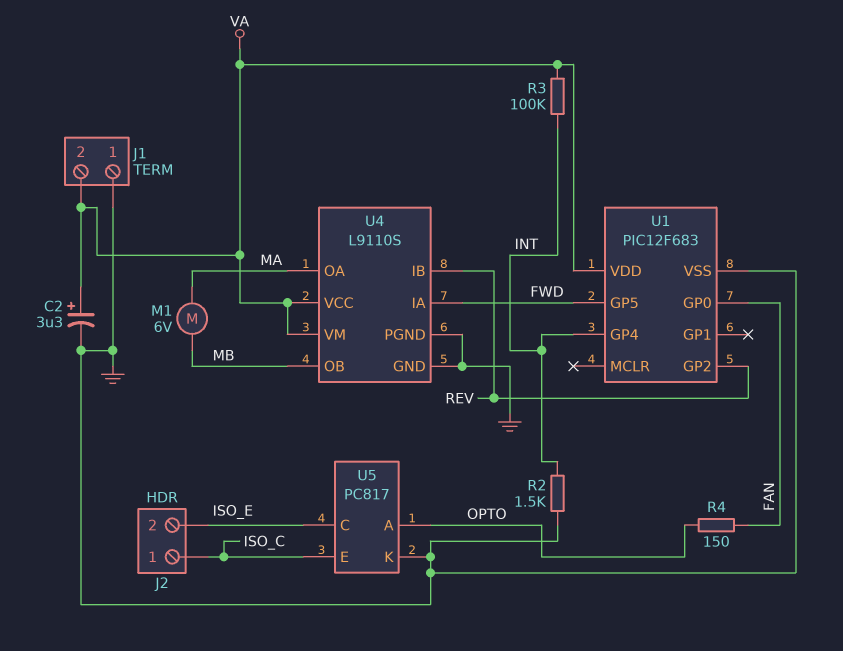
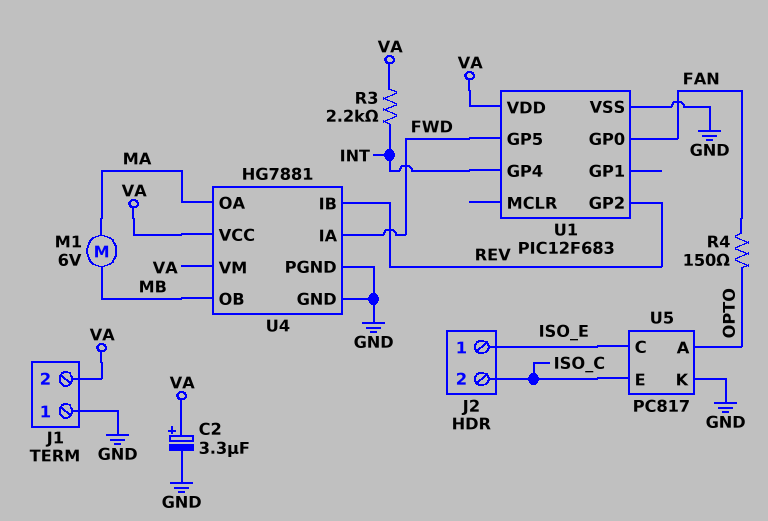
J2 pin 1: ISO_C -> ISO_E
J2 pin 2: ISO_E -> ISO_C
R2: 1.5k (GND, INT) -> none
R3: 100k (INT, VA) -> 2.2k (INT, VA)
U4: L9110S -> HG7881

